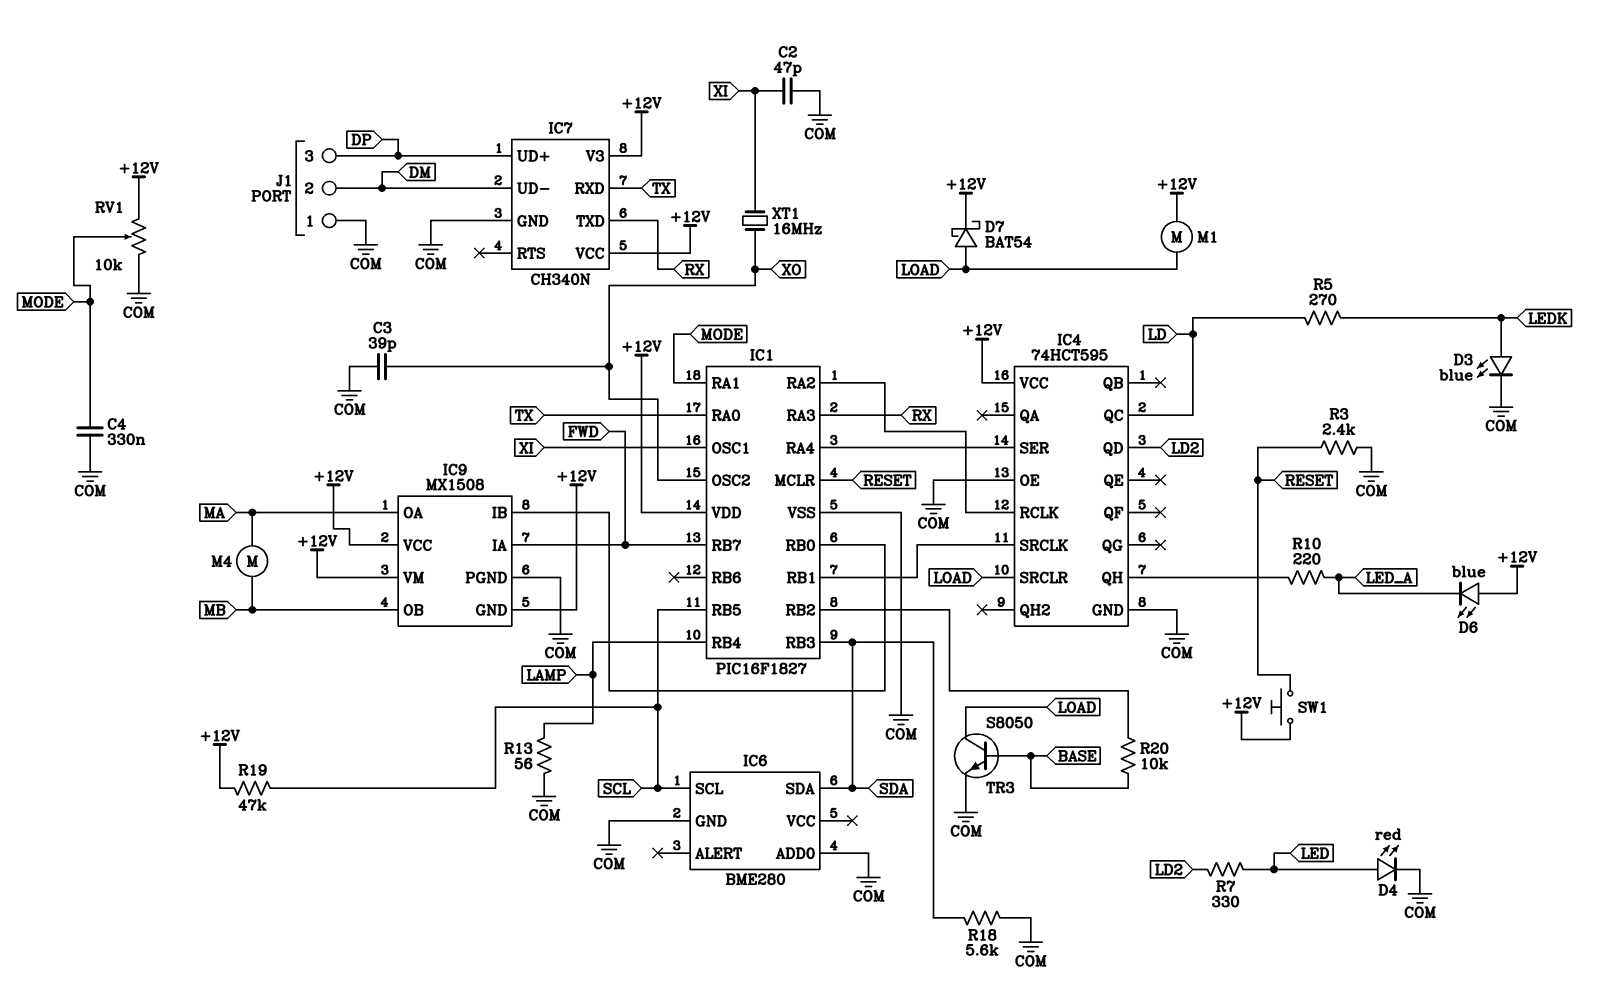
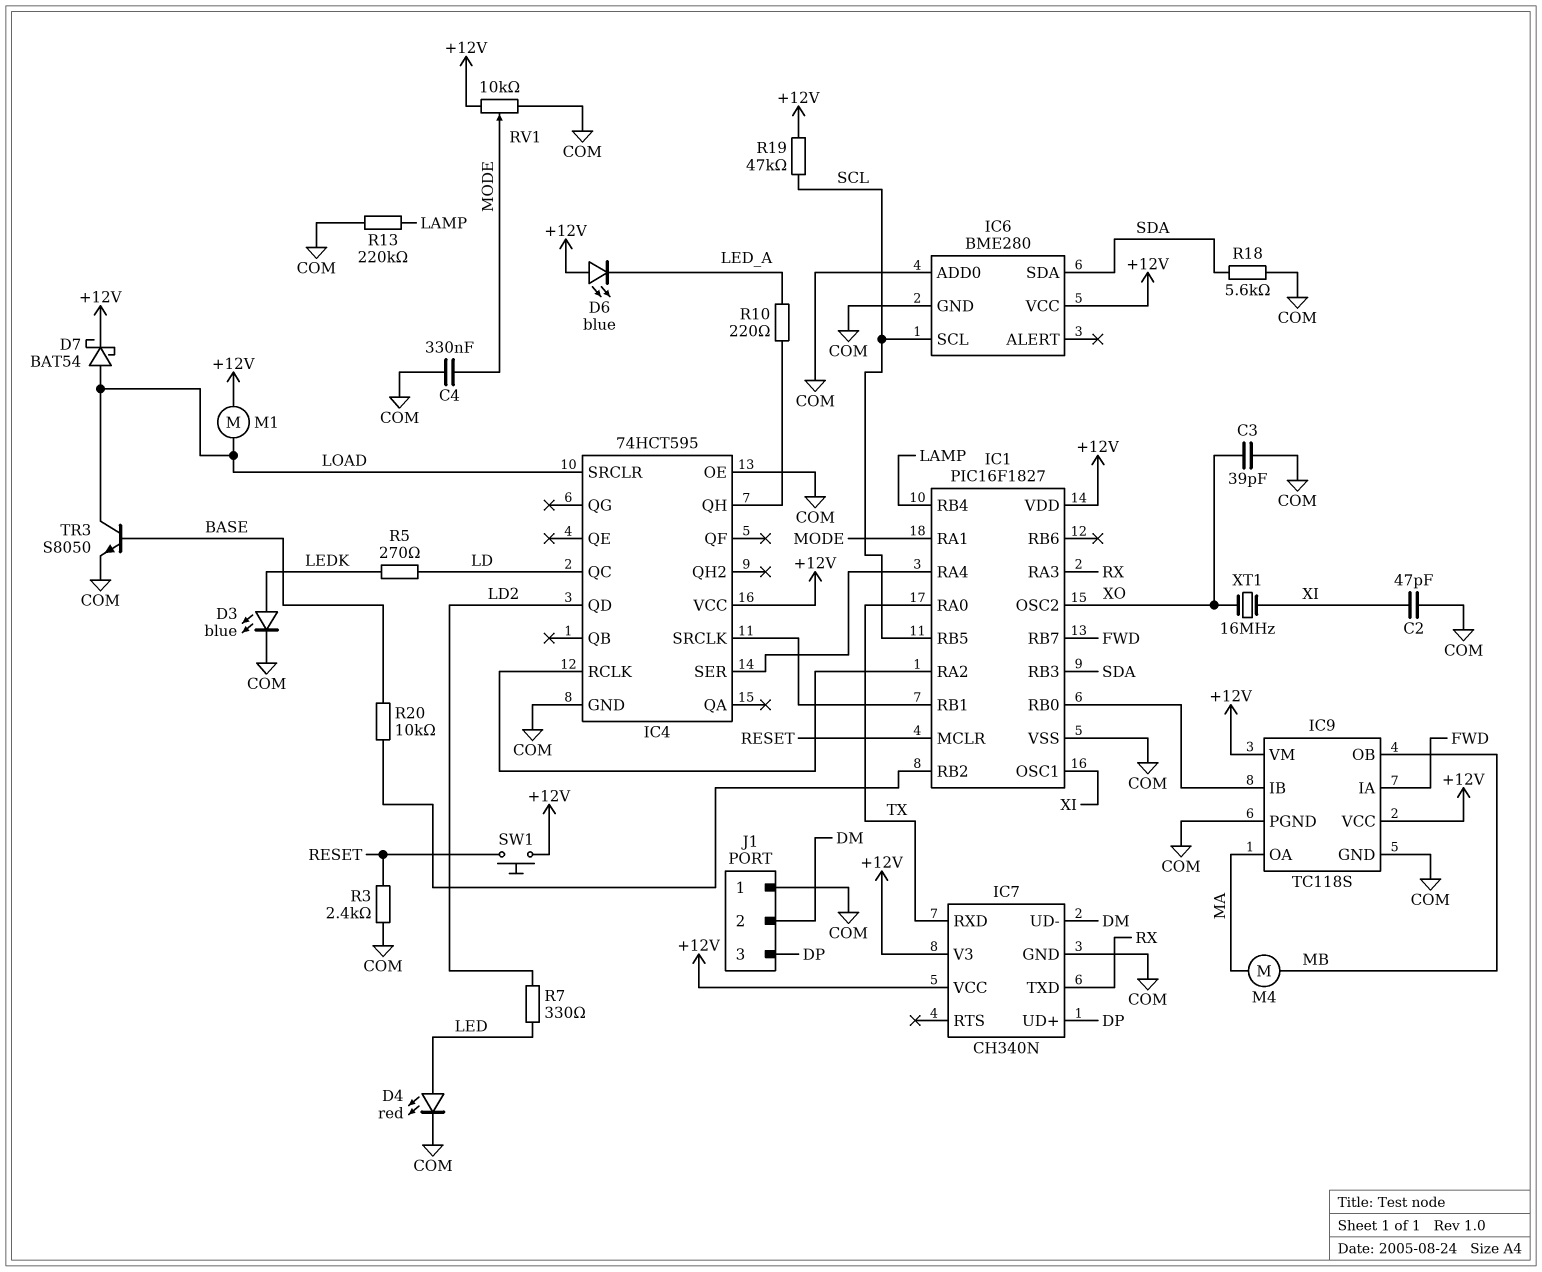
IC6 pin VCC: none -> +12V
IC9: MX1508 -> TC118S
IC9 pin GND: +12V -> COM
R13: 56 (COM, LAMP) -> 220k (COM, LAMP)

